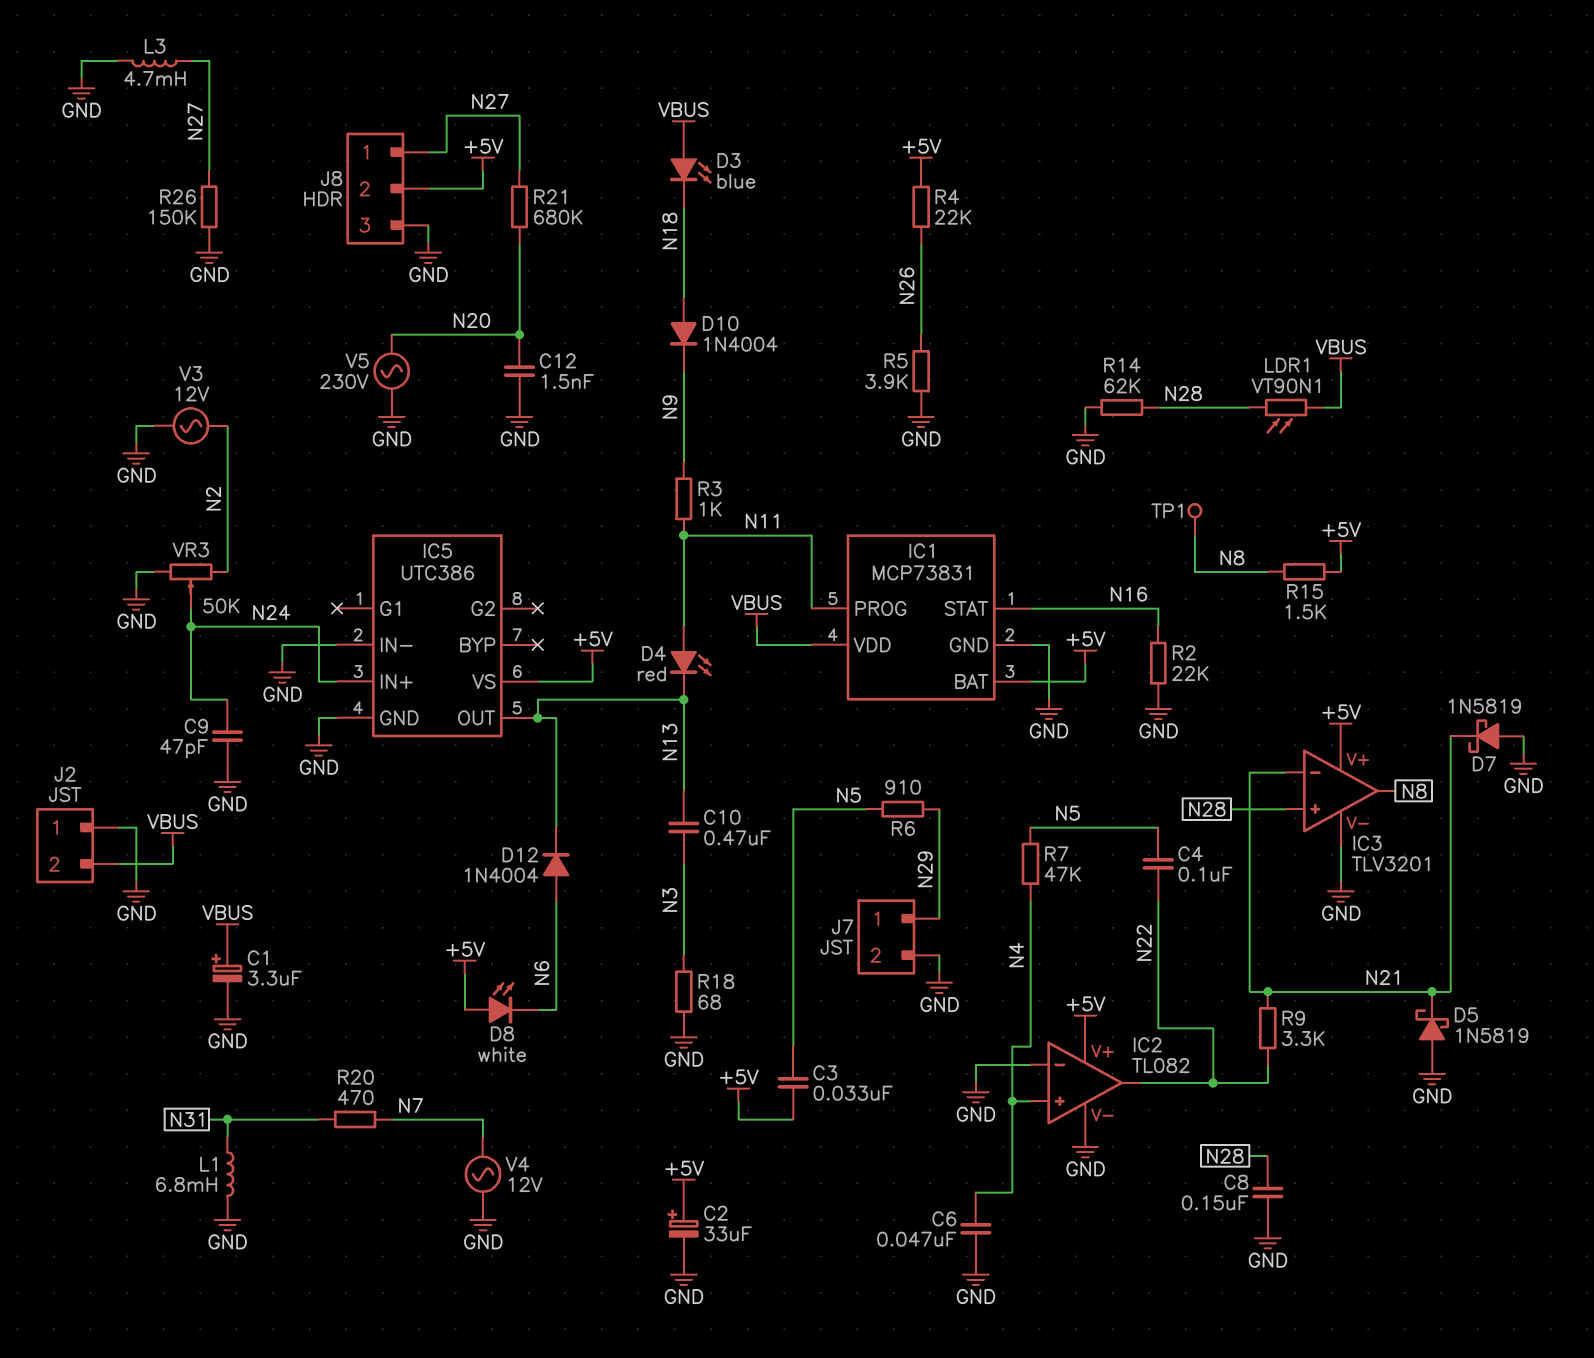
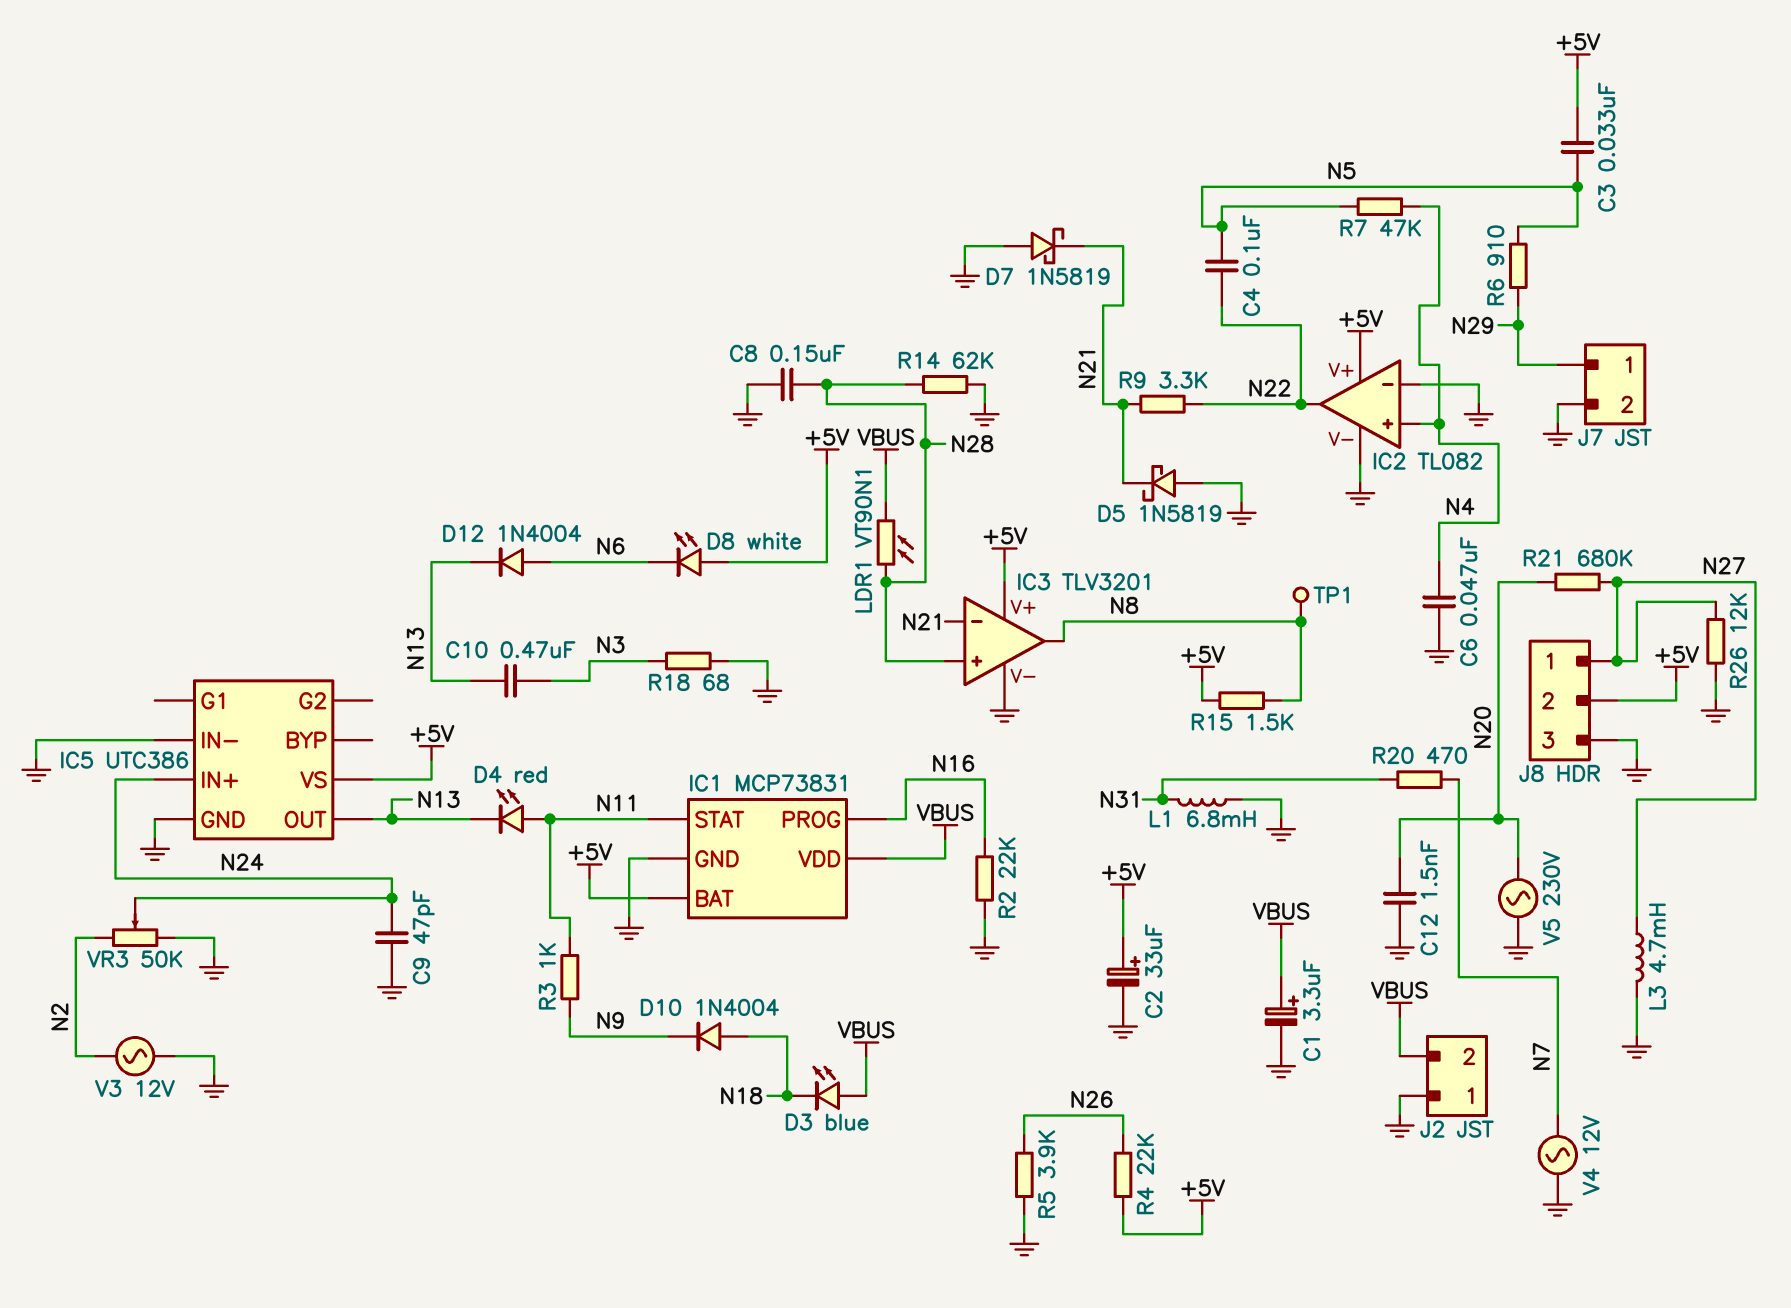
IC1 pin PROG: N11 -> N16
IC1 pin STAT: N16 -> N11
R26: 150k (GND, N27) -> 12k (GND, N27)

